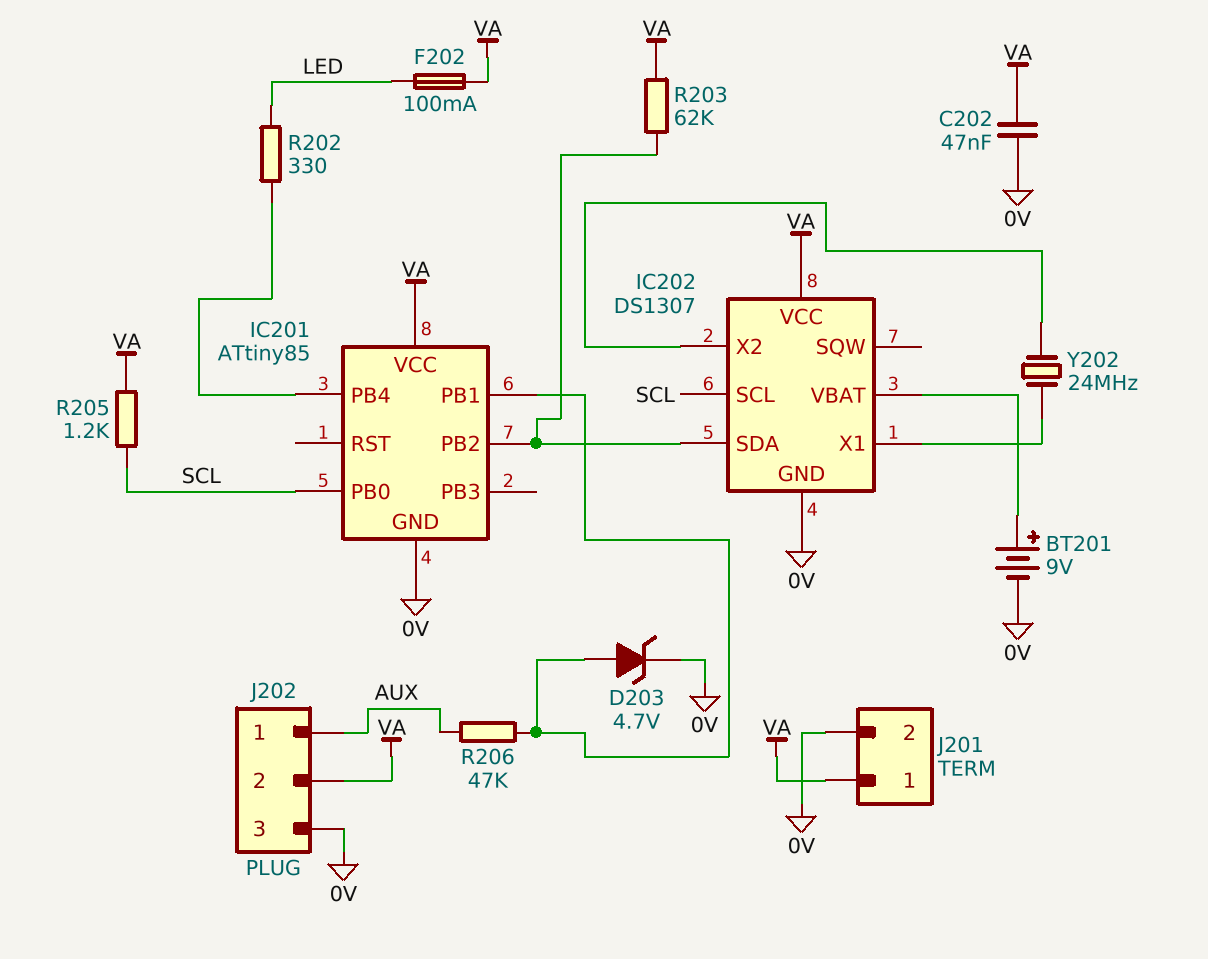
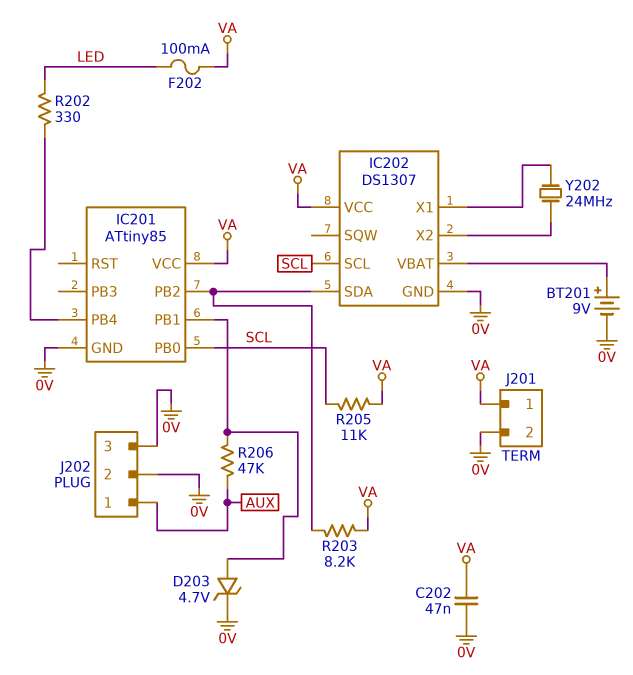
J202 pin 2: VA -> 0V
R203: 62k (IC201/PB2, VA) -> 8.2k (IC201/PB2, VA)
R205: 1.2k (SCL, VA) -> 11k (SCL, VA)

